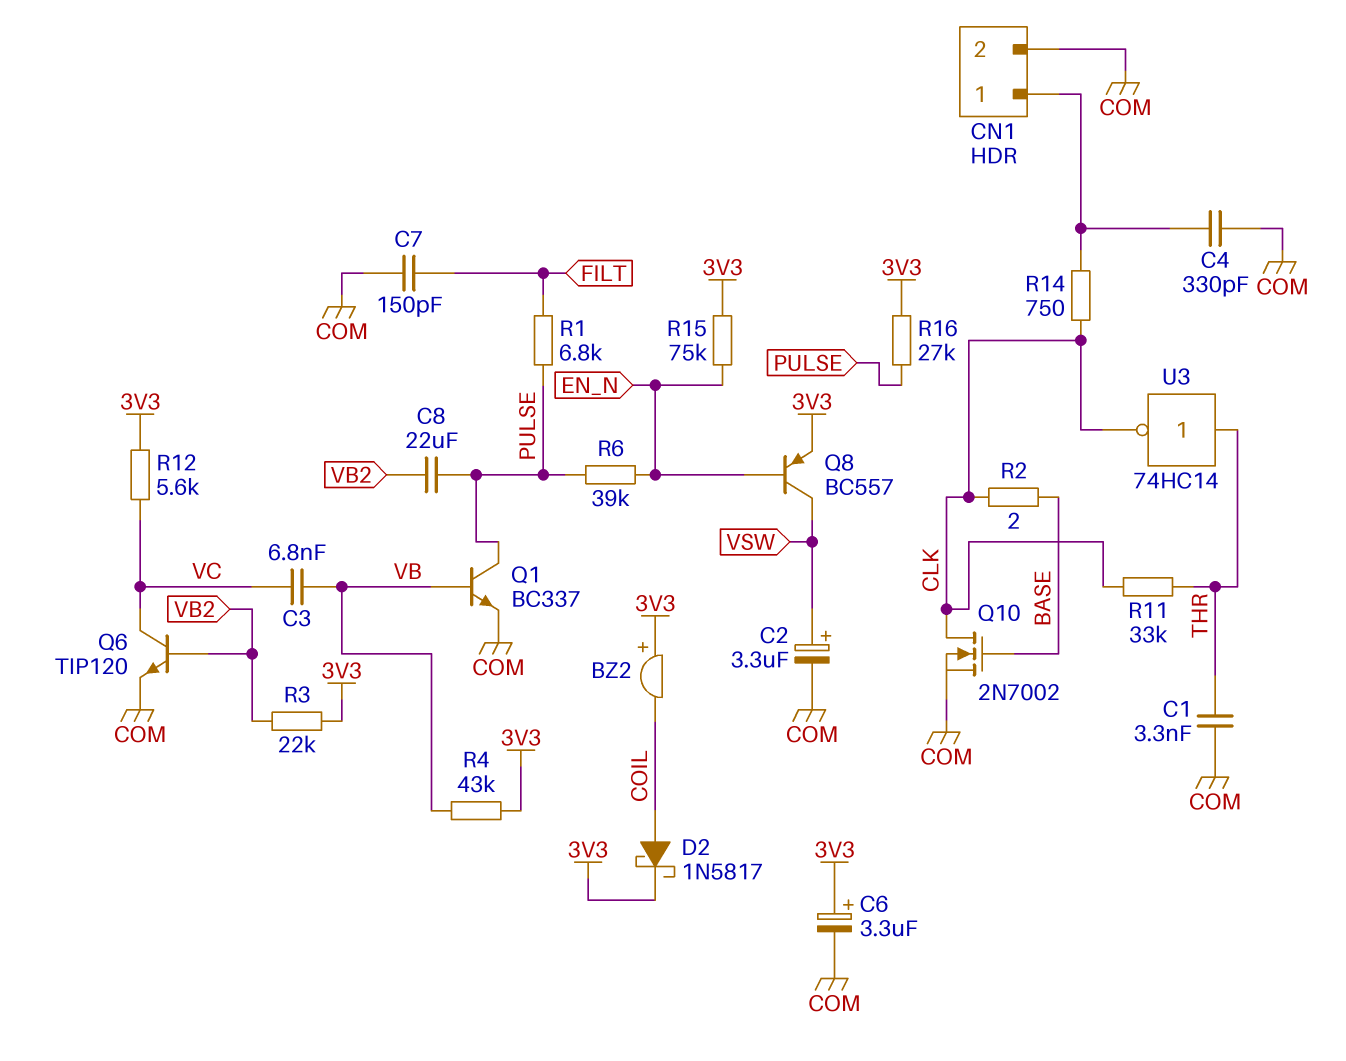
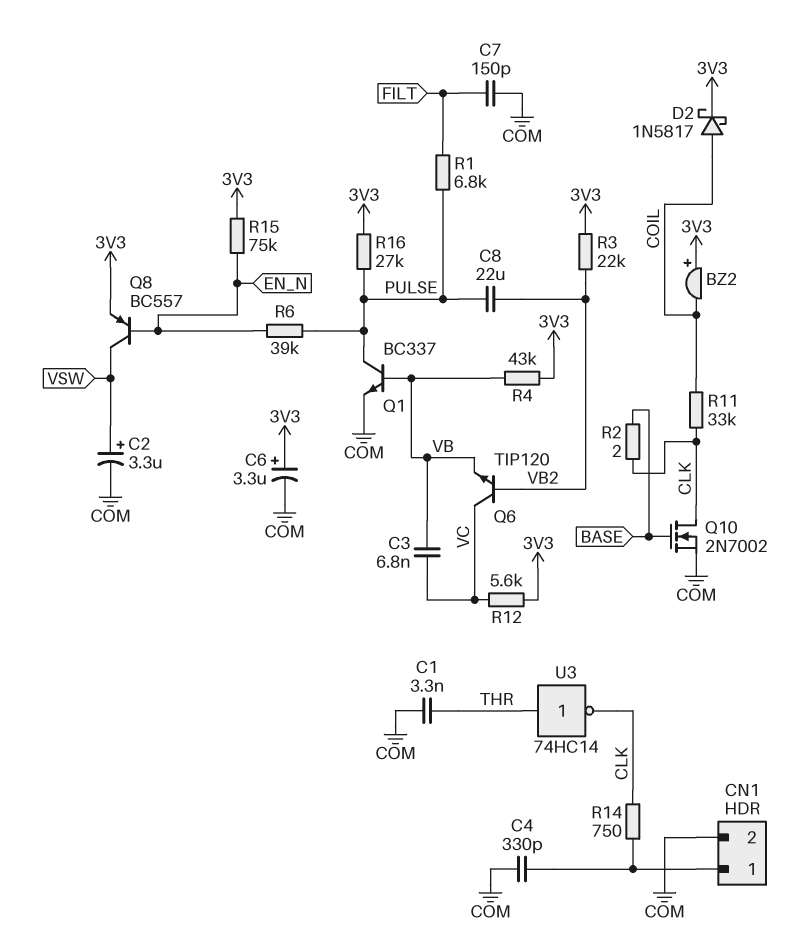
Q6: NPN TIP120 (B VB2, C VC, E COM) -> NPN TIP120 (B VB2, C VC, E VB)
R11: 33k (CLK, THR) -> 33k (CLK, COIL)

